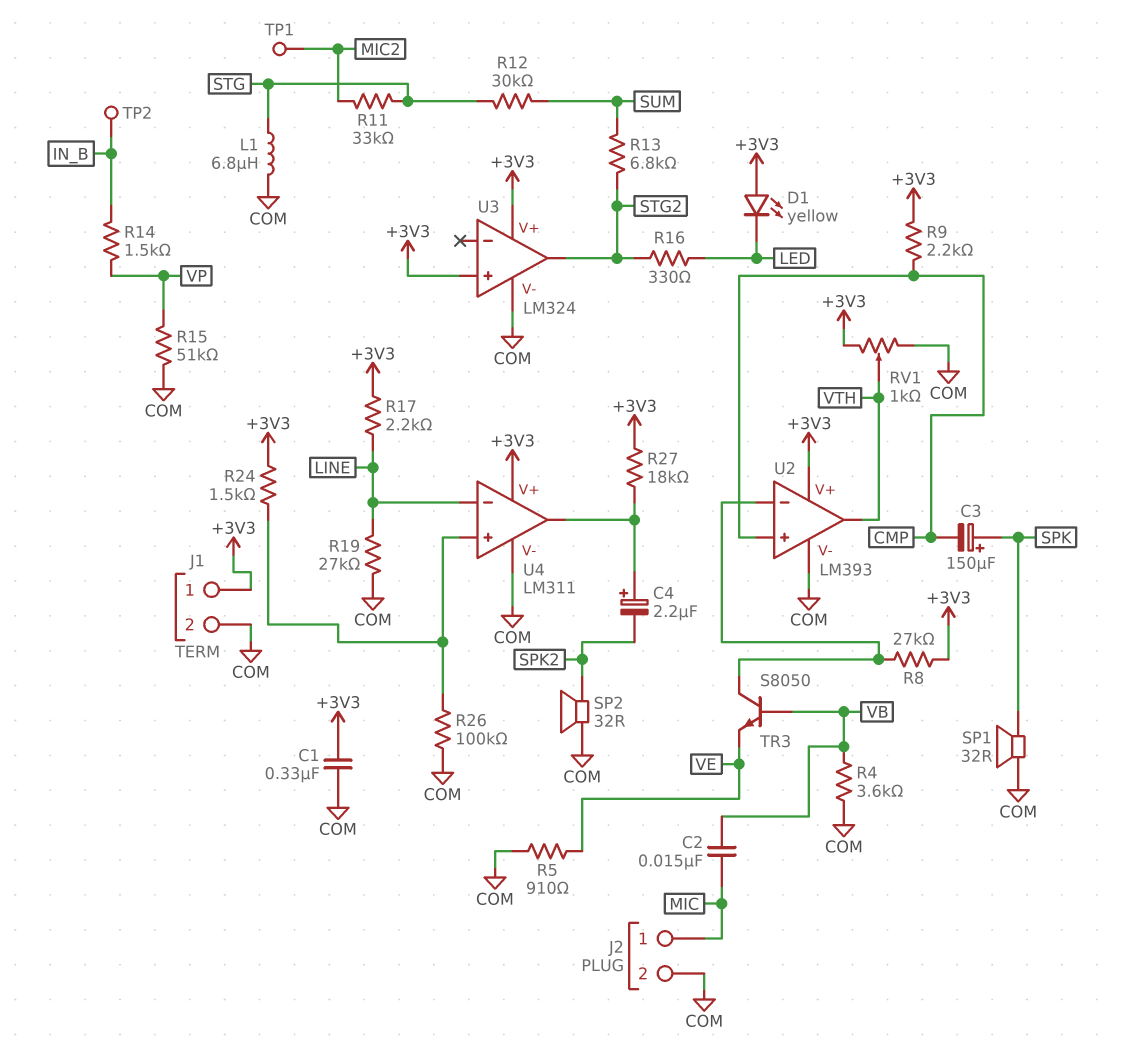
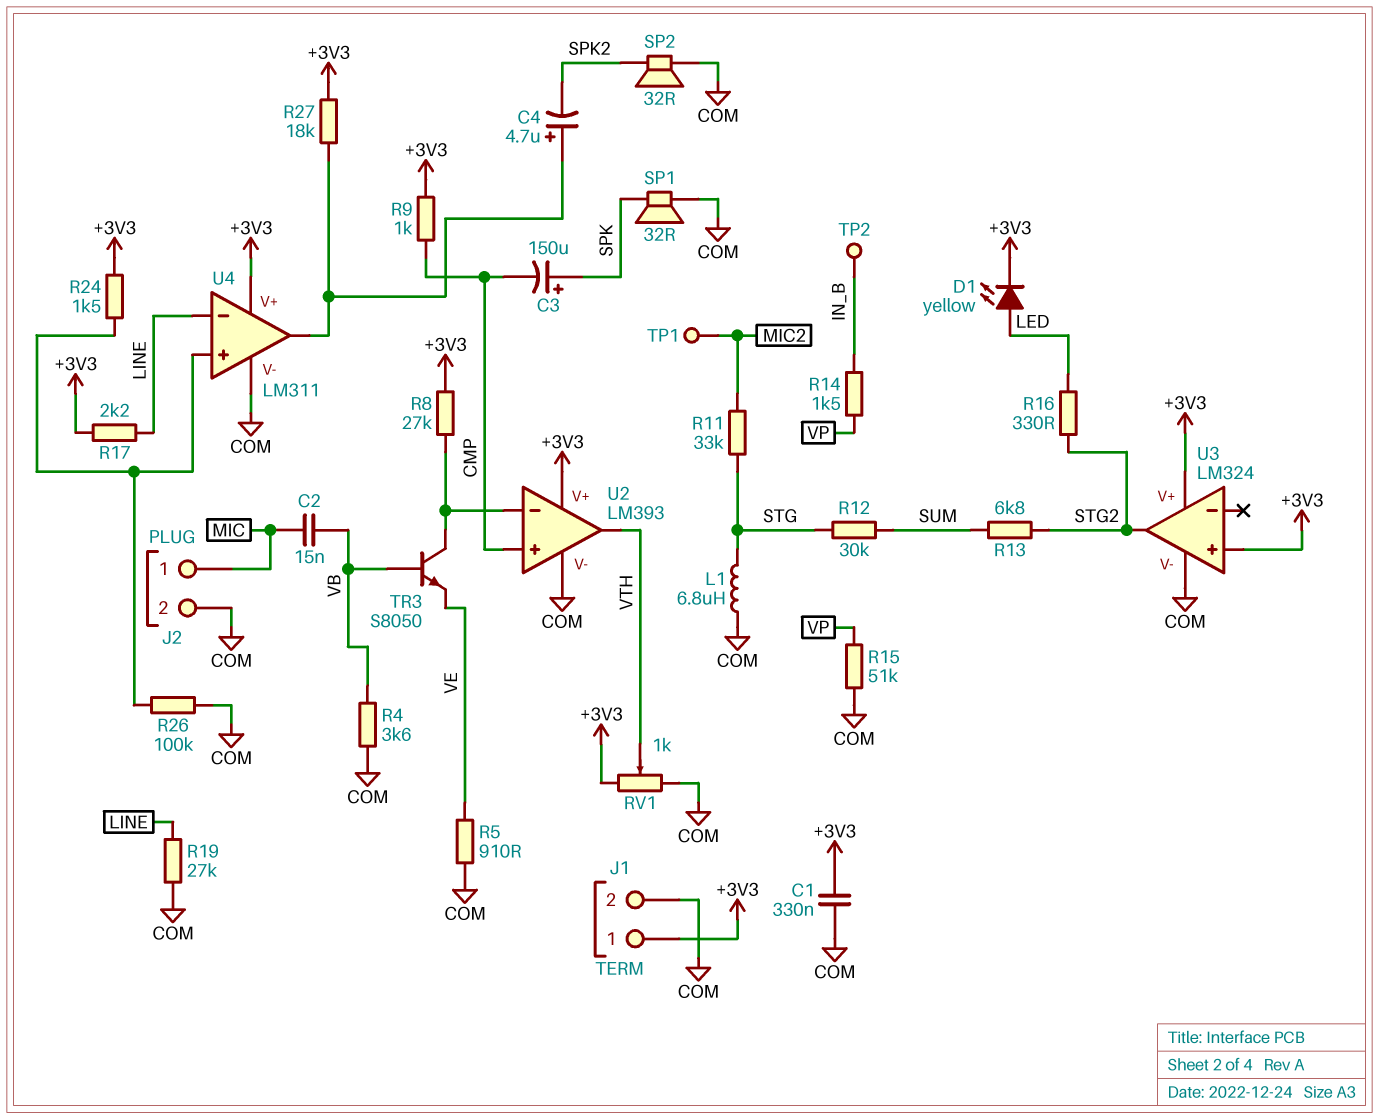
C4: 2.2uF (plus U4/out, minus SPK2) -> 4.7uF (plus U4/out, minus SPK2)
D1: LED yellow (A +3V3, K LED) -> LED yellow (A LED, K +3V3)
R9: 2.2k (+3V3, CMP) -> 1k (+3V3, CMP)

